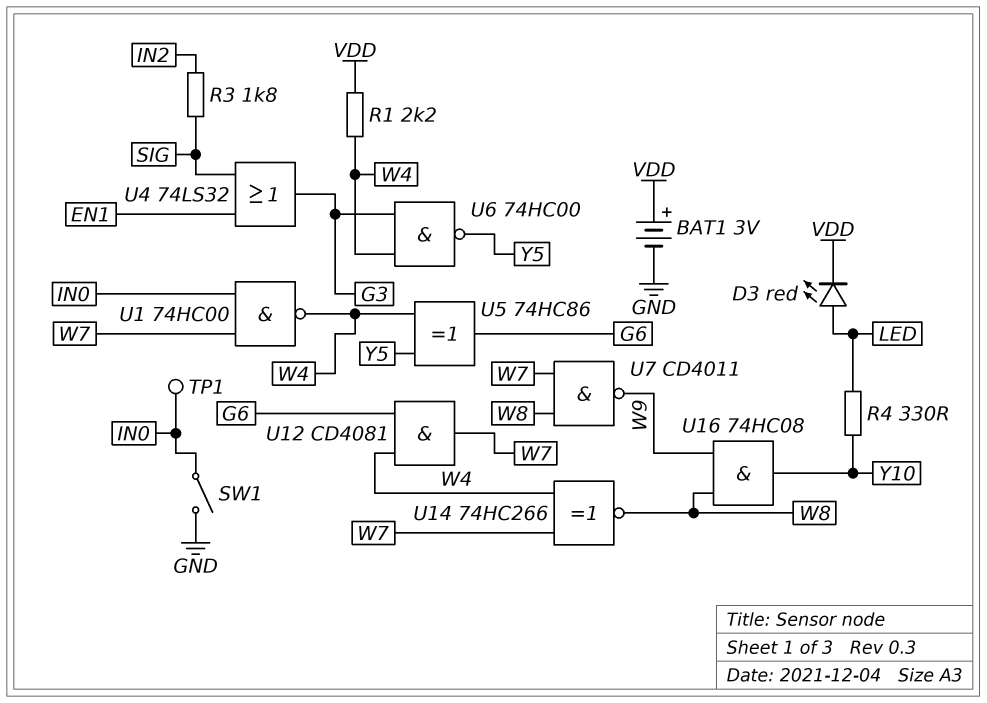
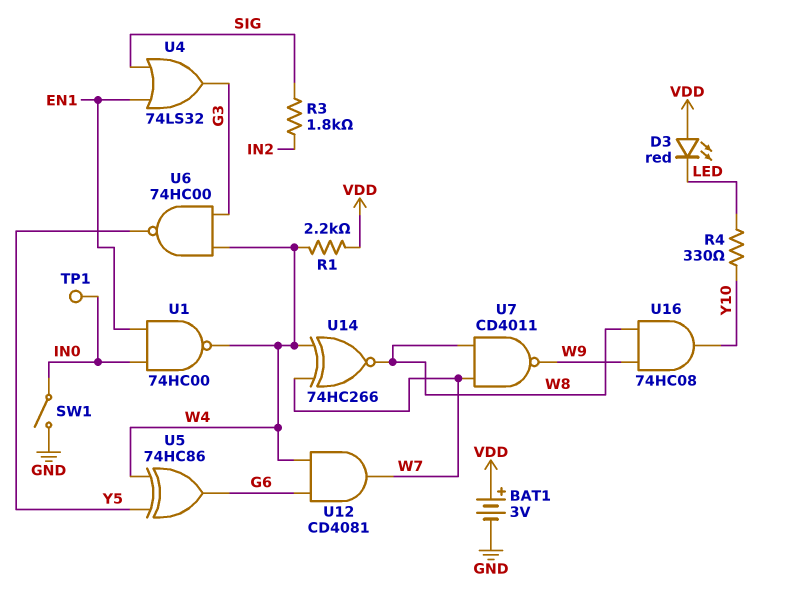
D3: LED red (A LED, K VDD) -> LED red (A VDD, K LED)
U1: NAND 74HC00 (in IN0, in W7, out W4) -> NAND 74HC00 (in EN1, in IN0, out W4)

